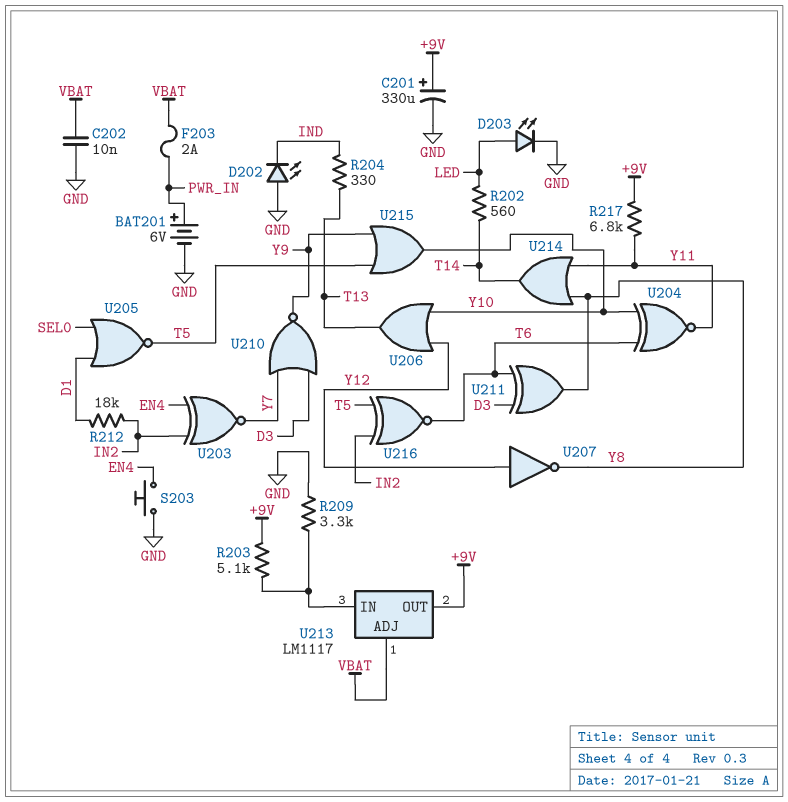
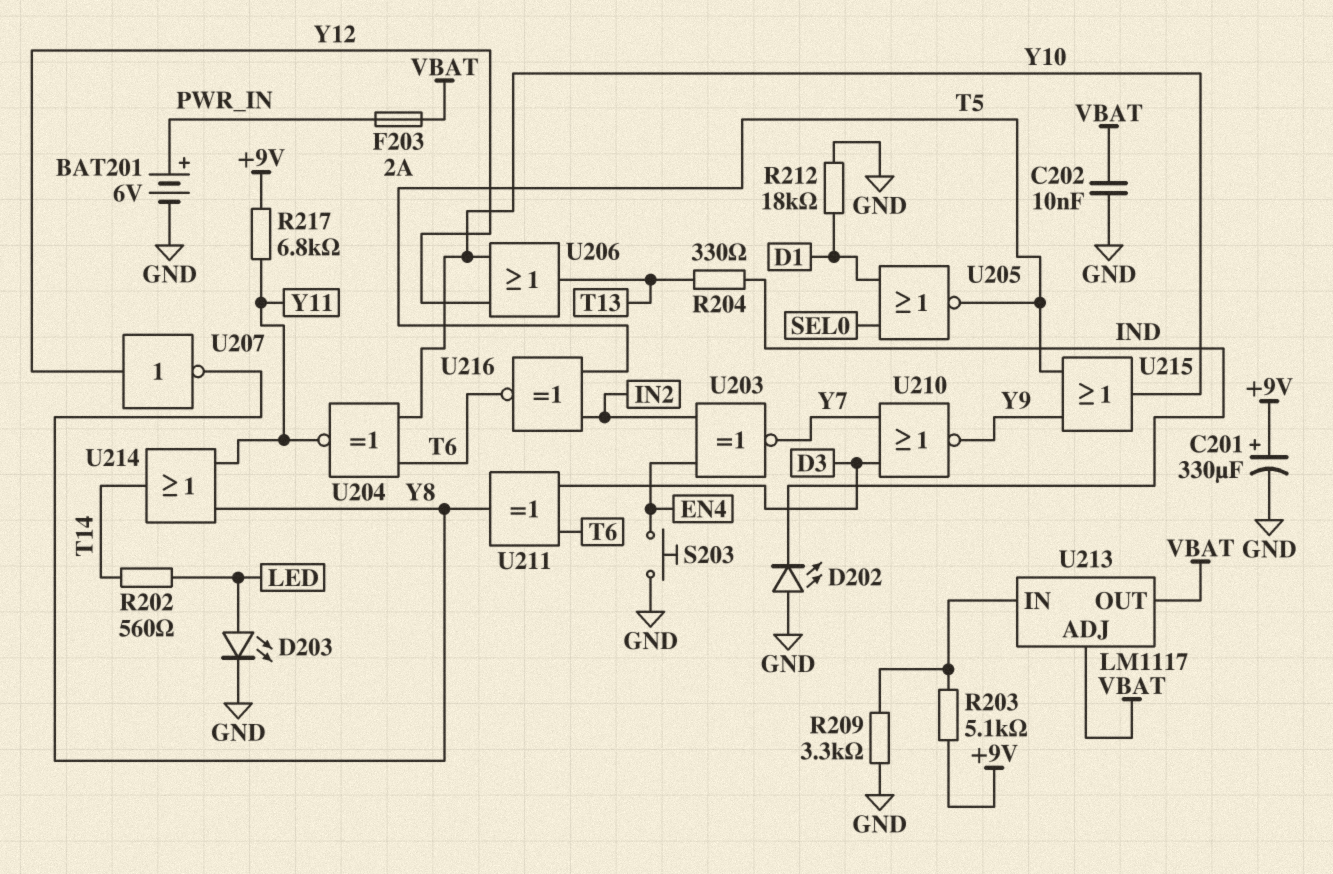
R212: 18k (D1, IN2) -> 18k (D1, GND)
U213 pin OUT: +9V -> VBAT

